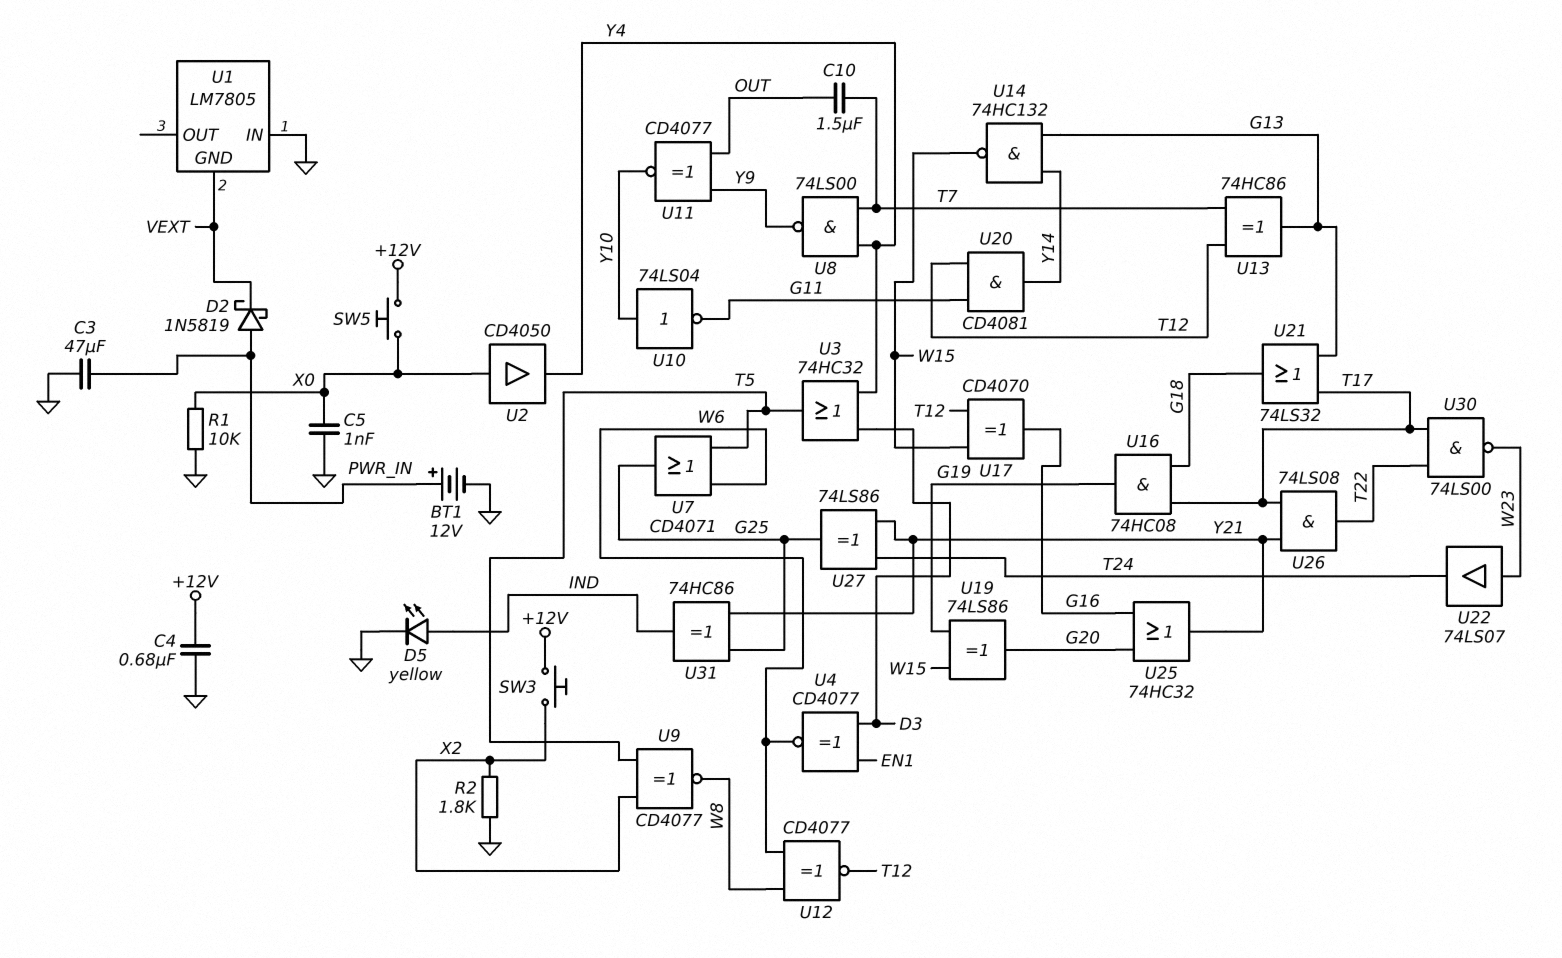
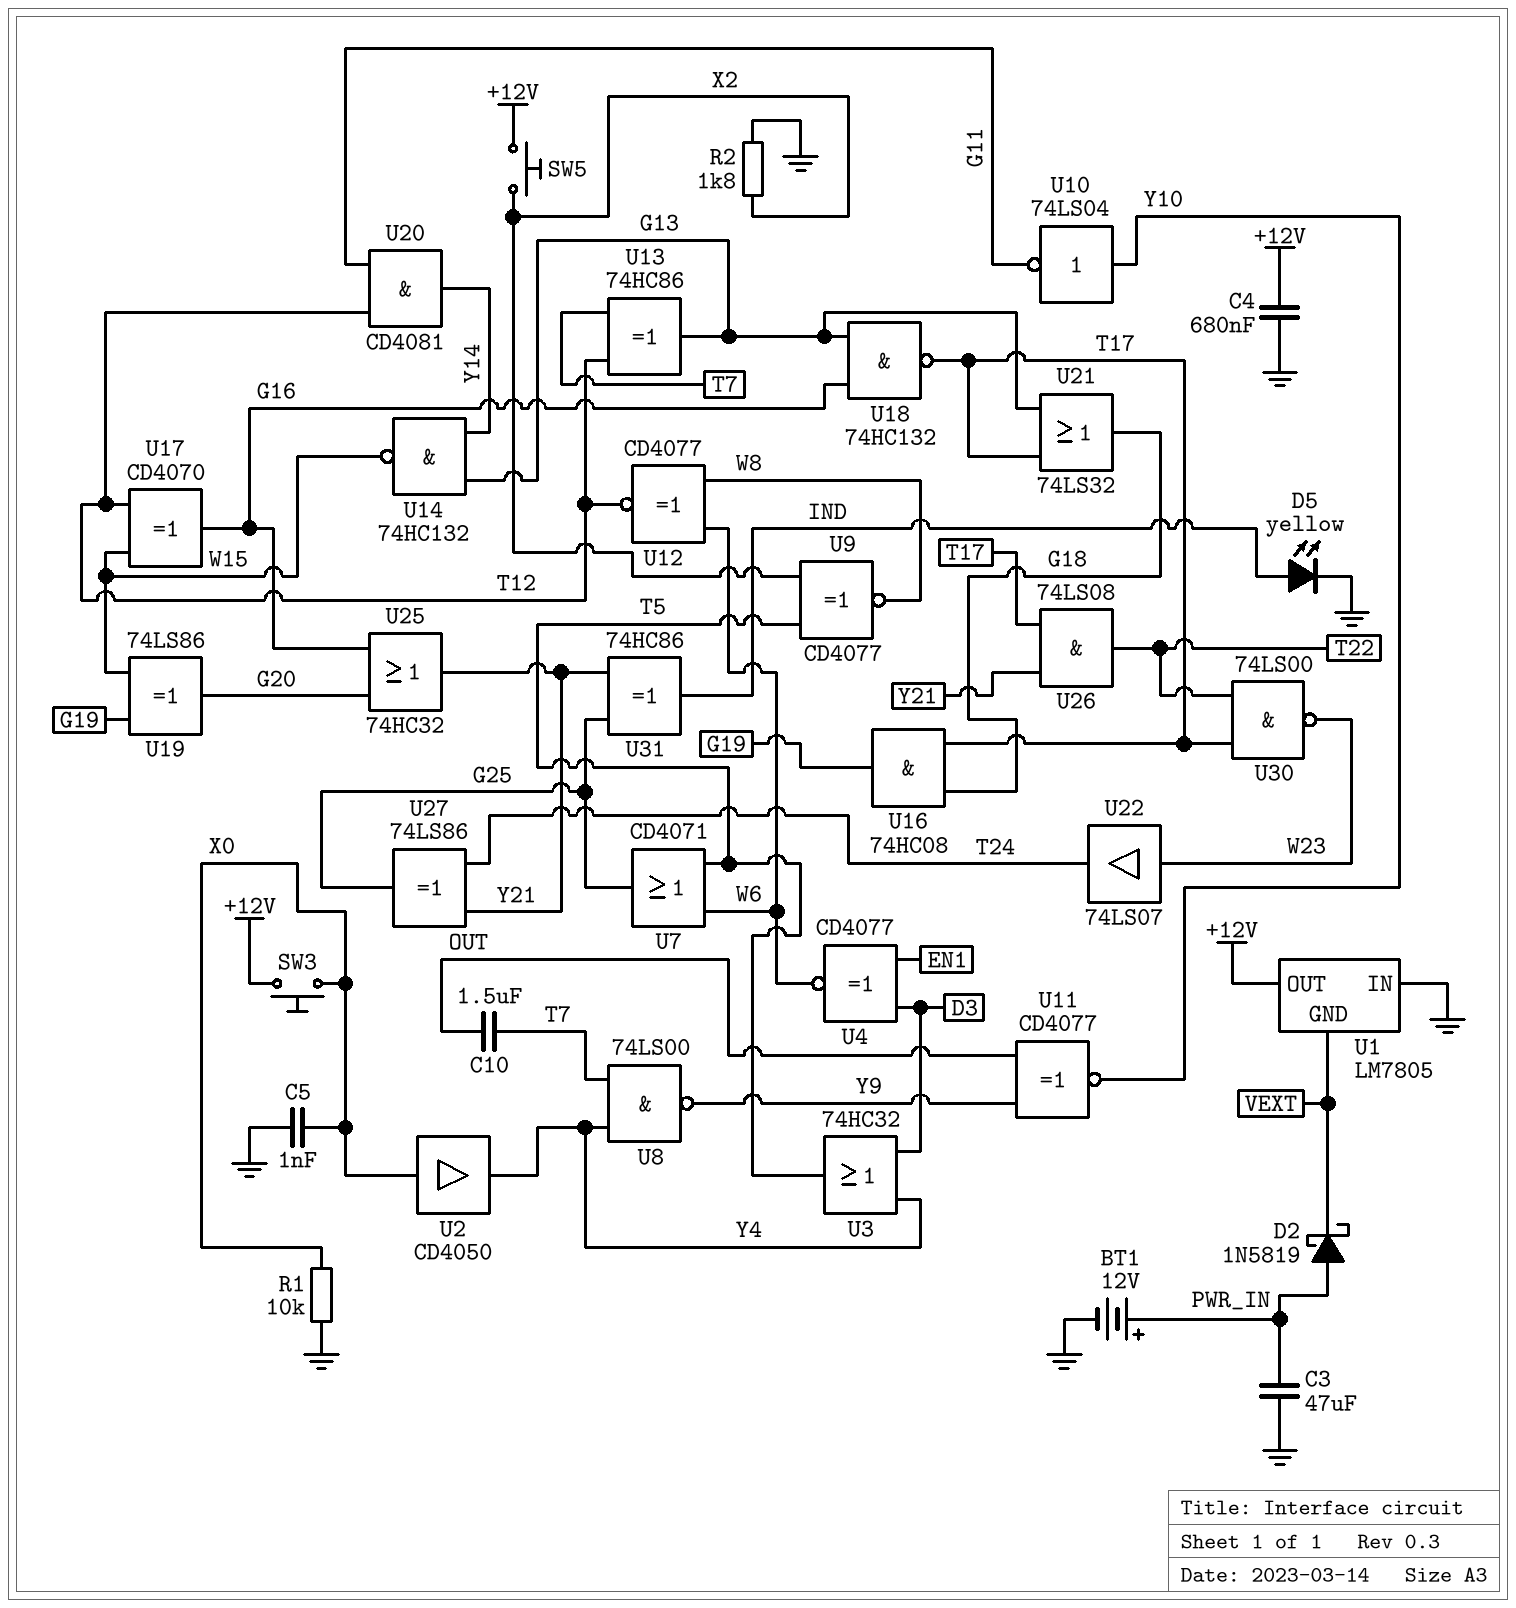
SW3: button (+12V, X2) -> button (+12V, X0)
SW5: button (+12V, X0) -> button (+12V, X2)
U1 pin OUT: none -> +12V
U18: none -> NAND 74HC132 (in G13, in G16, out T17)

